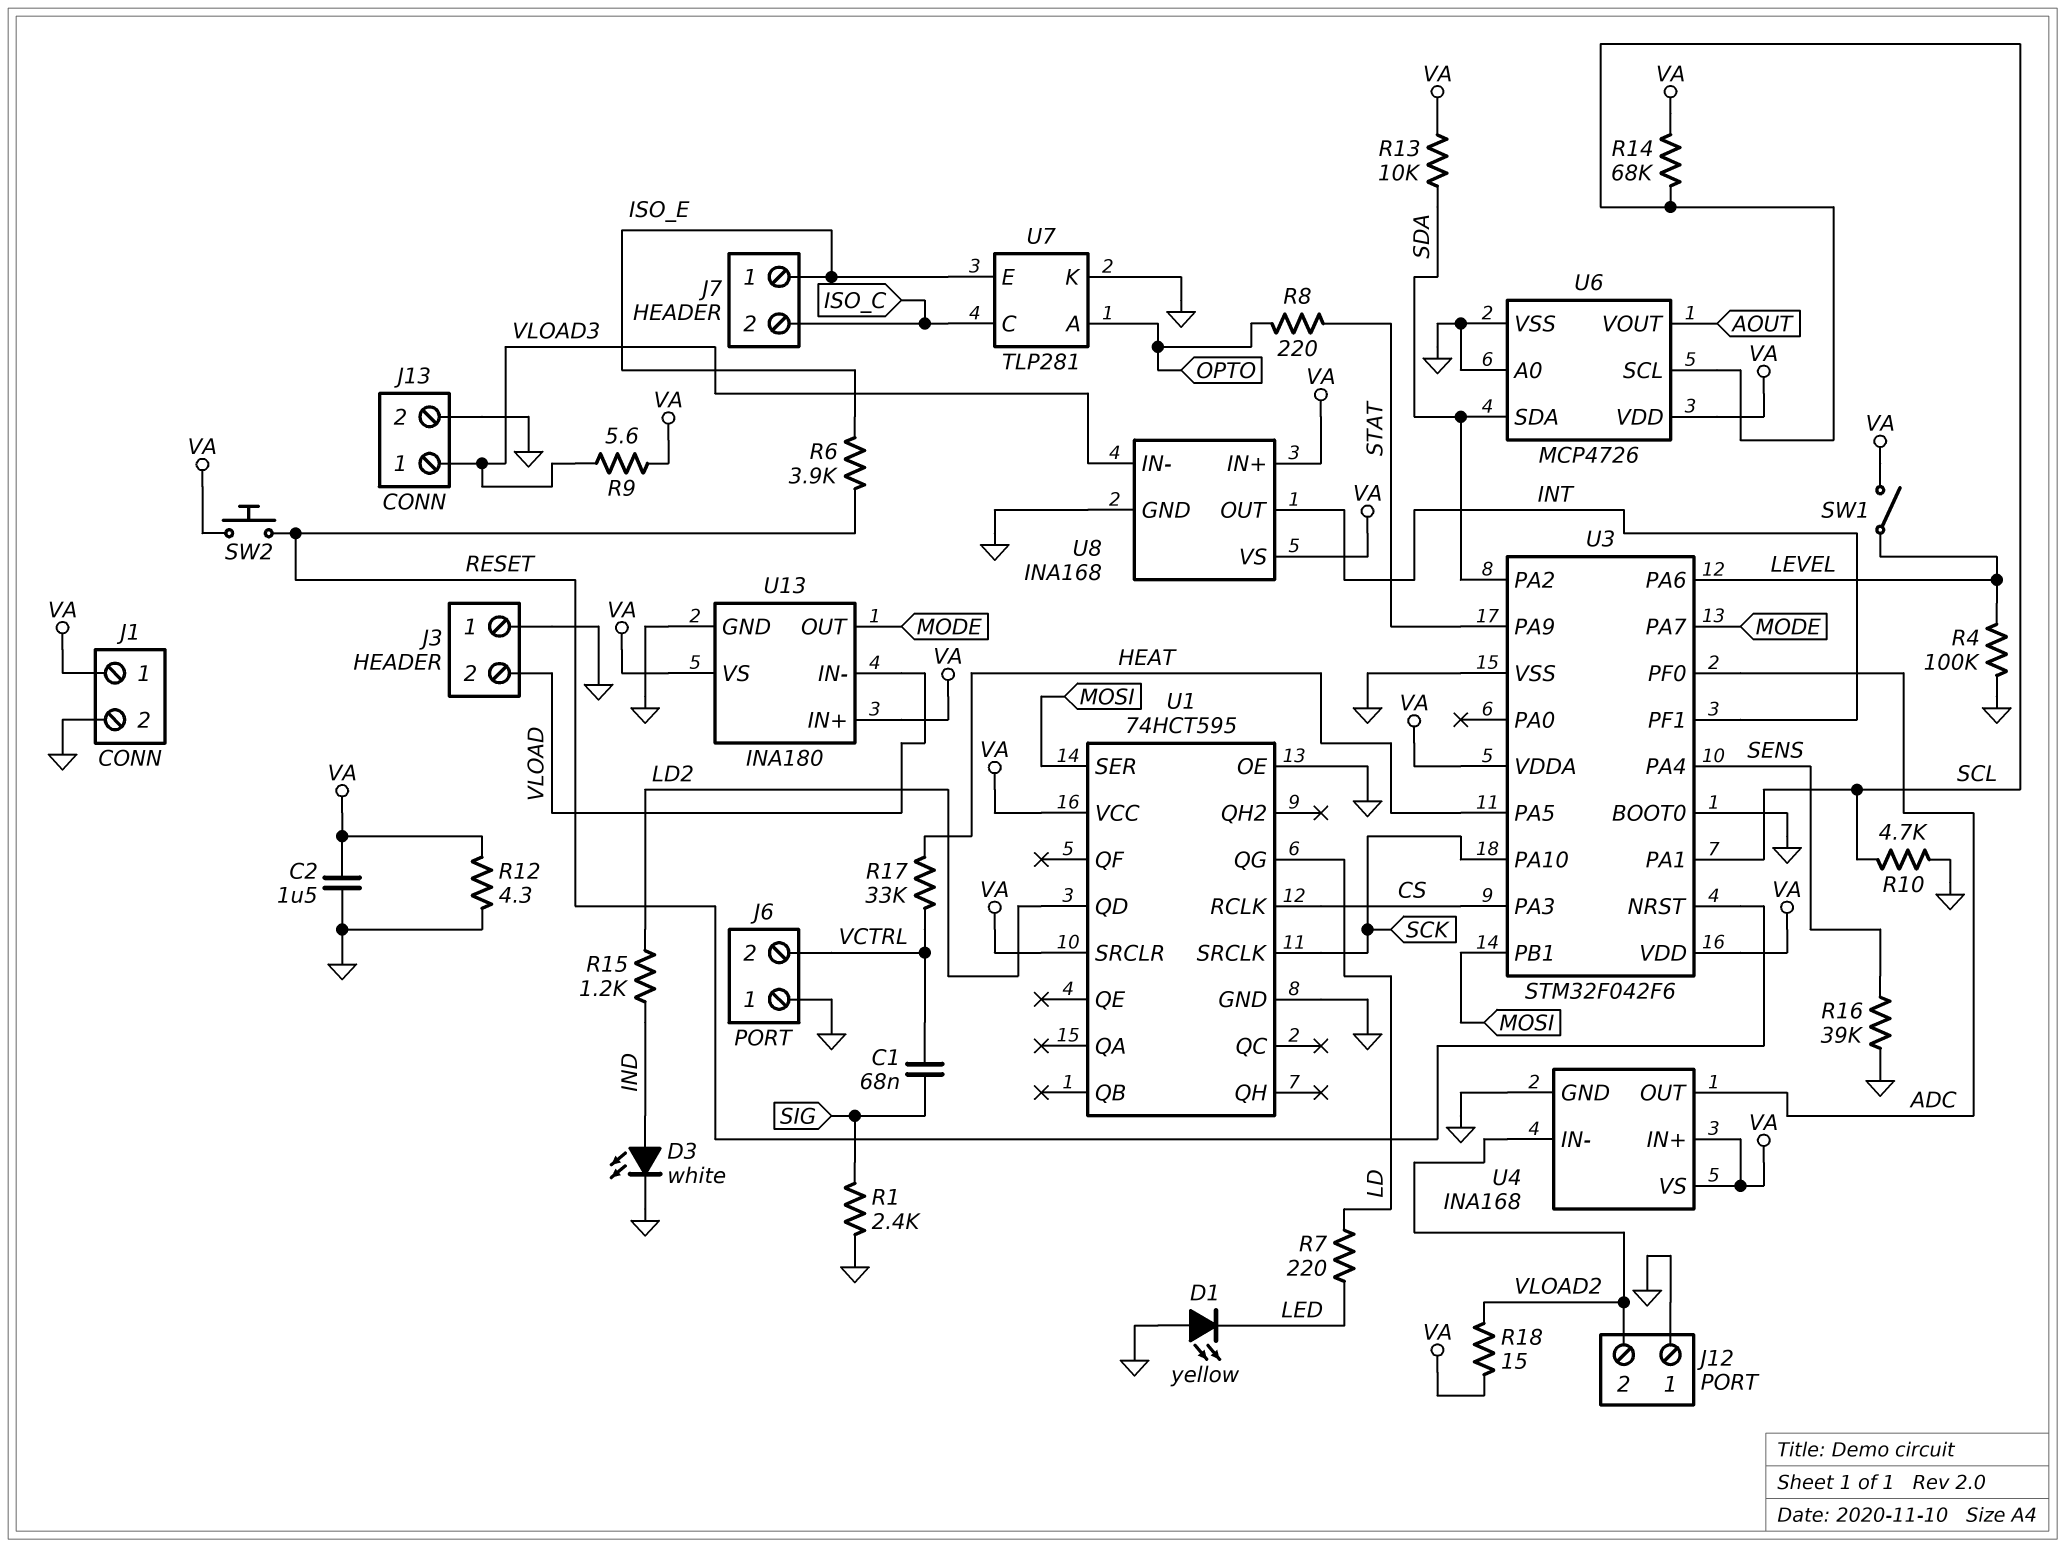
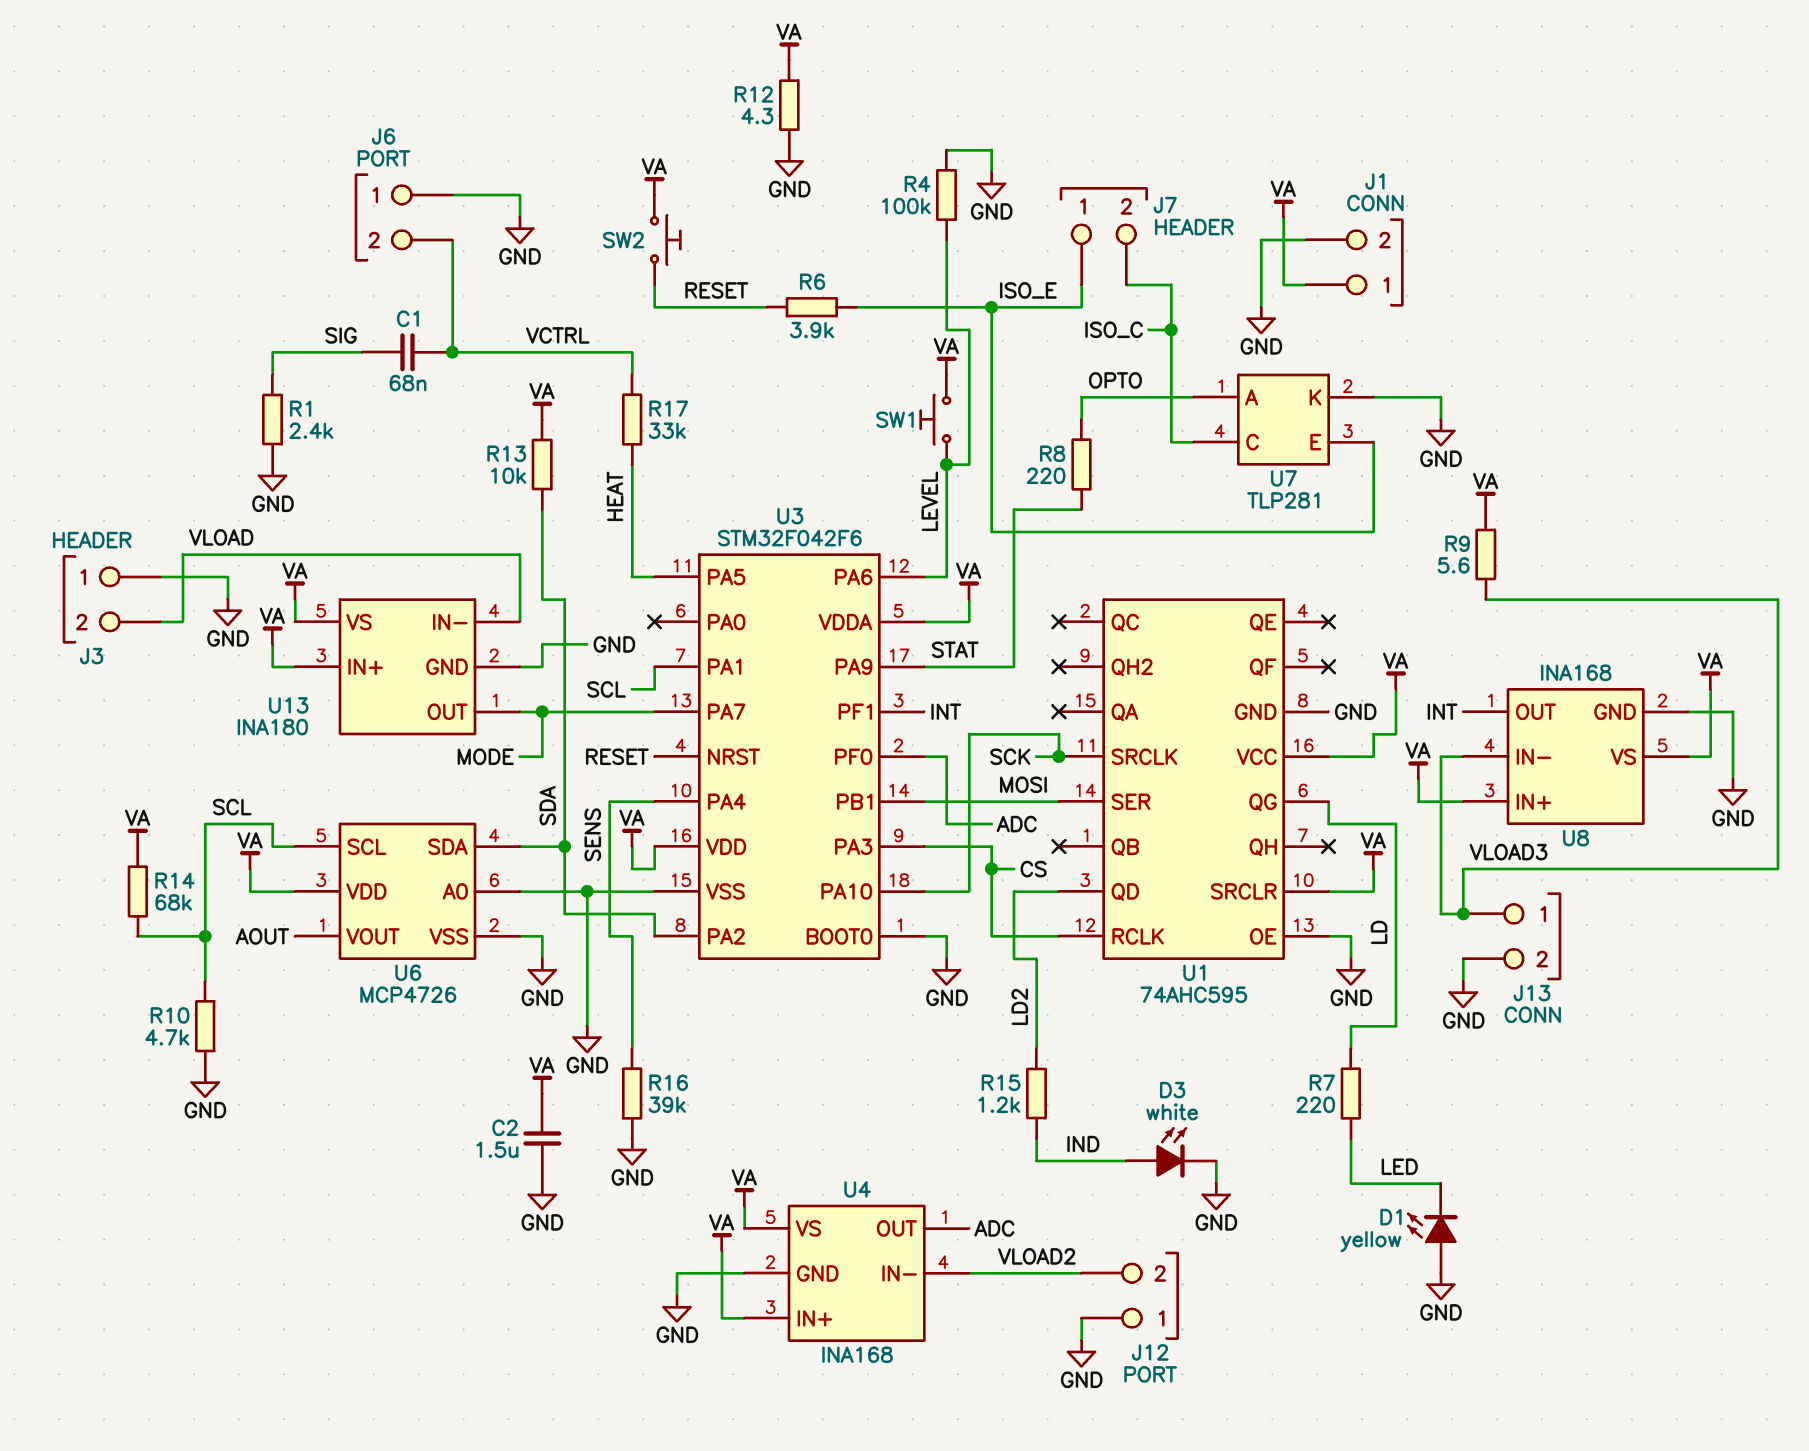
R18: 15 (VA, VLOAD2) -> none
SW1: switch (LEVEL, VA) -> button (LEVEL, VA)
U1: 74HCT595 -> 74AHC595

